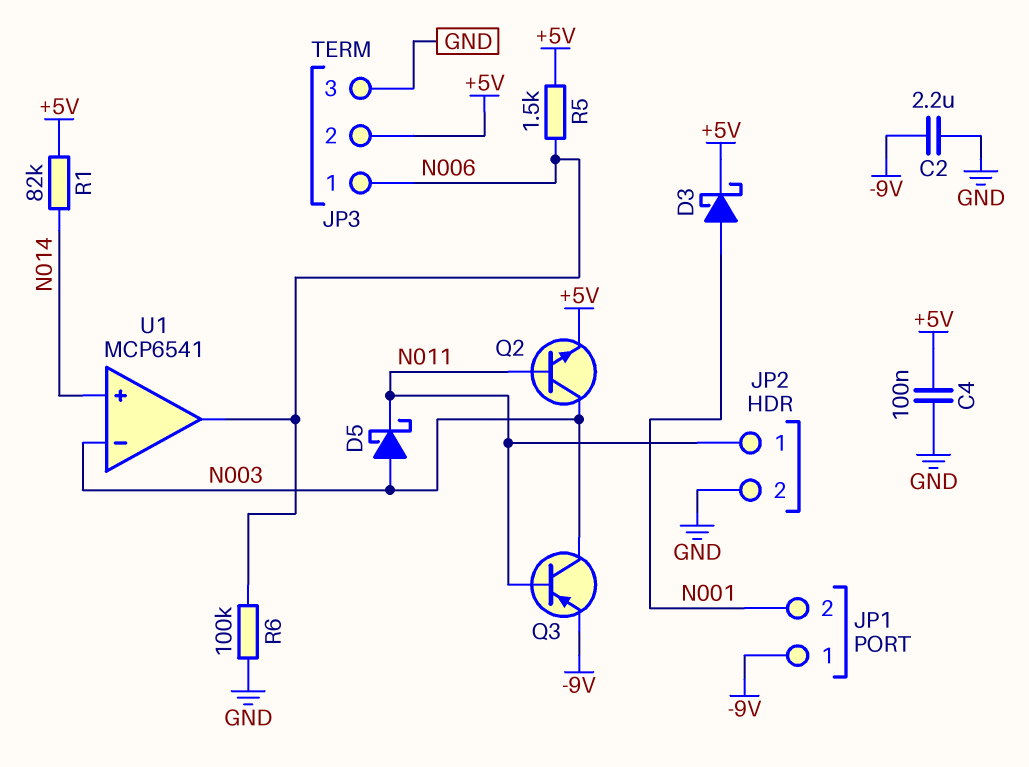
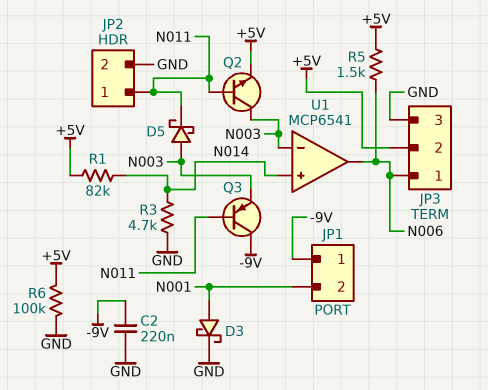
C2: 2.2uF (-9V, GND) -> 220nF (-9V, GND)
C4: 100nF (+5V, GND) -> none
D3: schottky (A N001, K +5V) -> schottky (A N001, K GND)
Q3: PNP (B N011, C N003, E -9V) -> PNP (B N011, C -9V, E N003)
R3: none -> 4.7k (GND, N014)
R6: 100k (GND, N006) -> 100k (+5V, GND)

